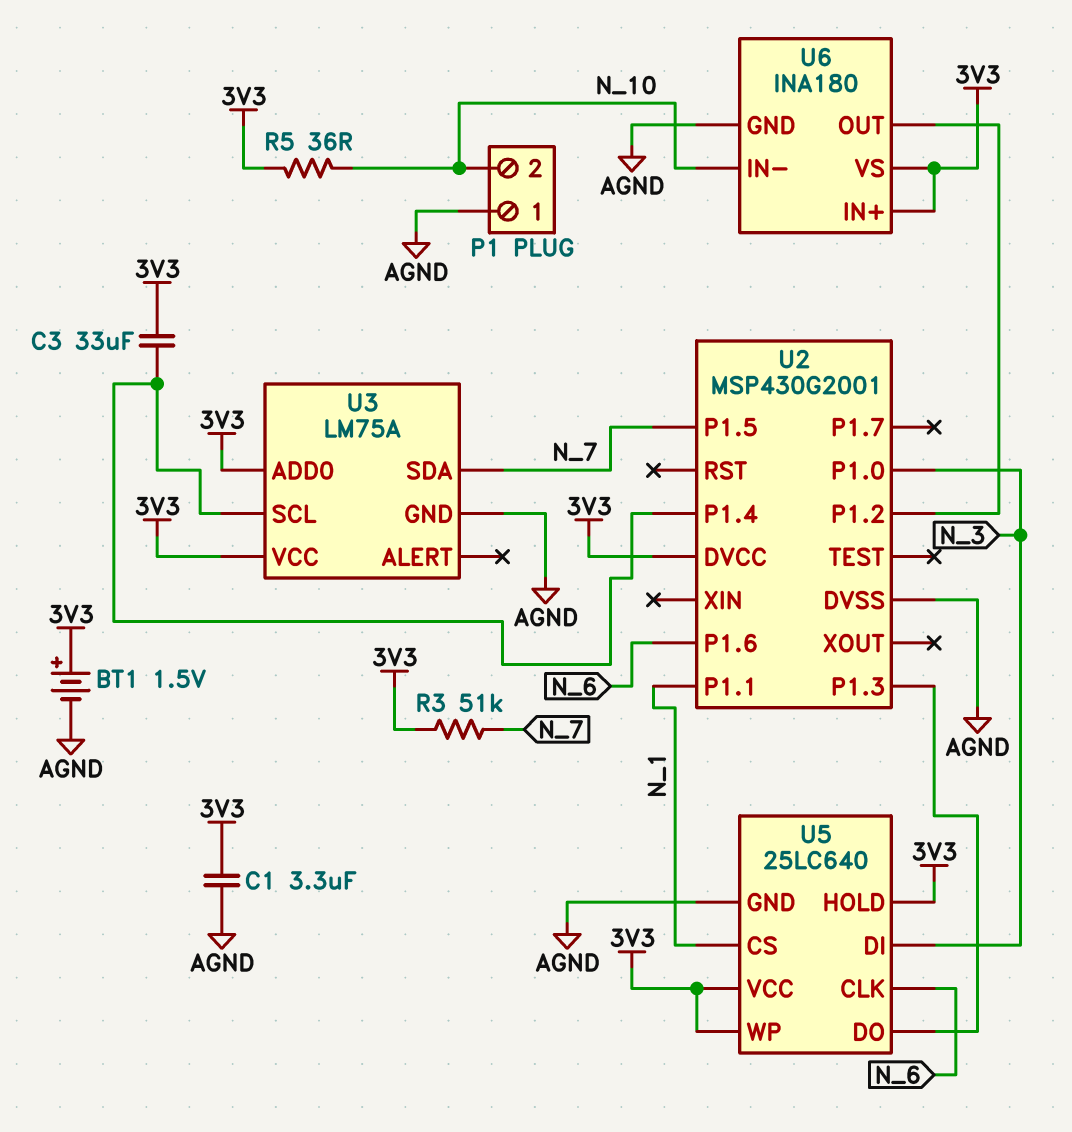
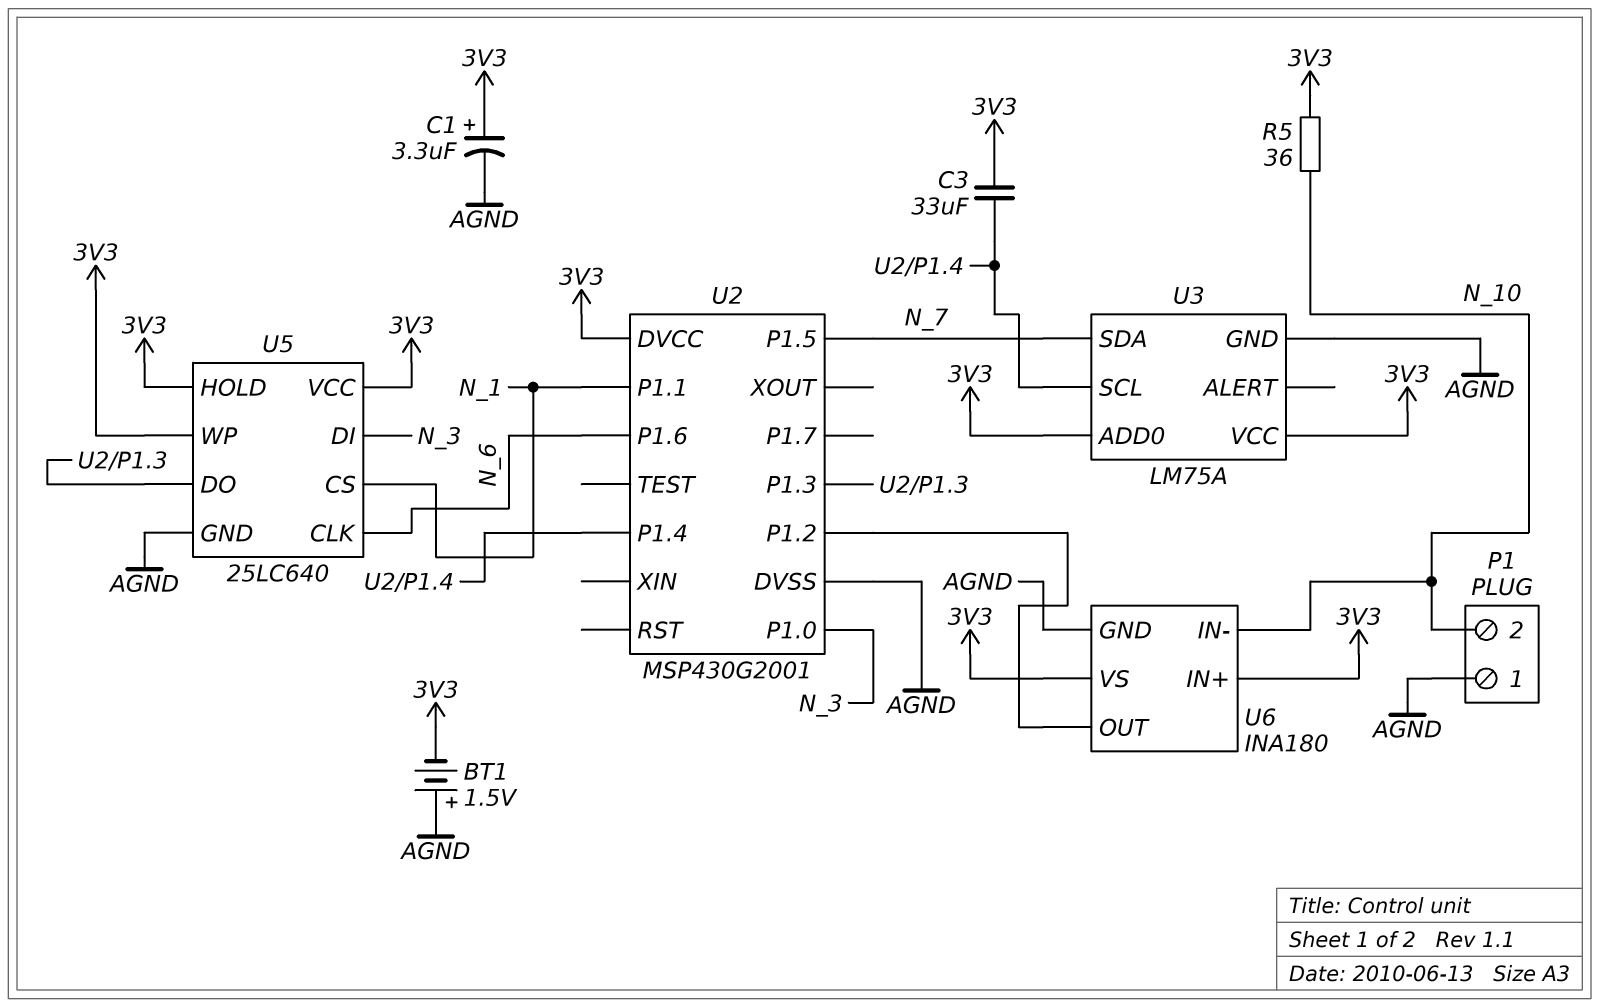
BT1: 1.5V (plus 3V3, minus AGND) -> 1.5V (plus AGND, minus 3V3)
C1: 3.3uF (3V3, AGND) -> 3.3uF (plus 3V3, minus AGND)
R3: 51k (3V3, N_7) -> none

